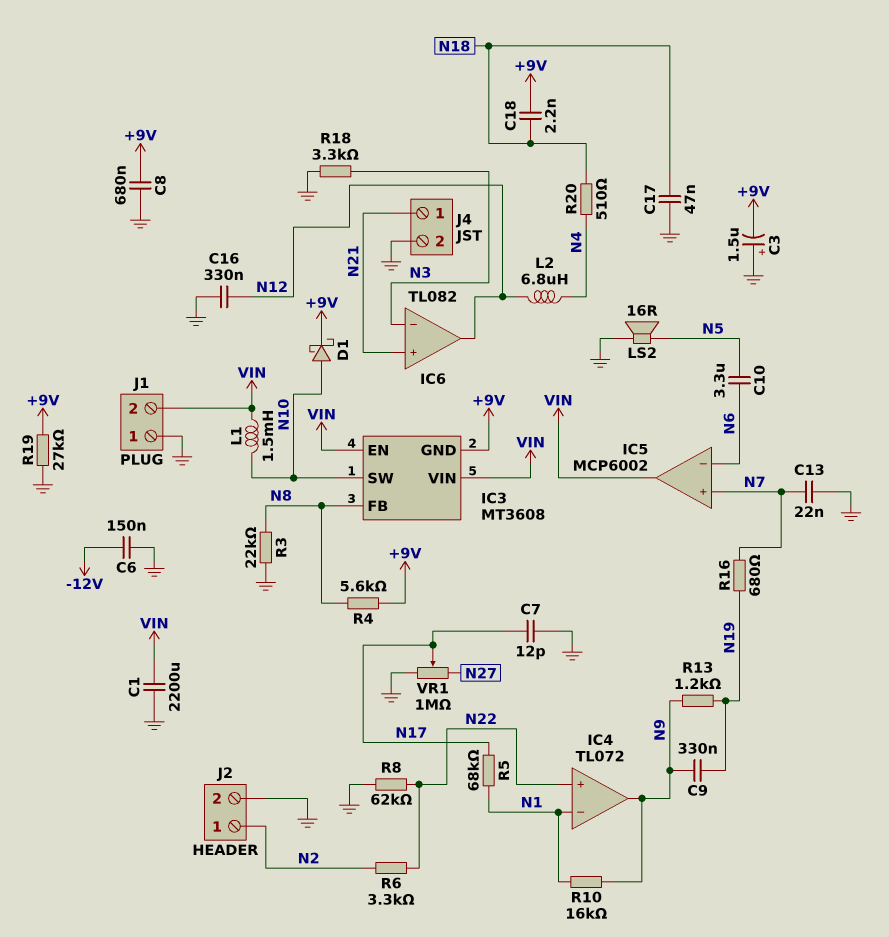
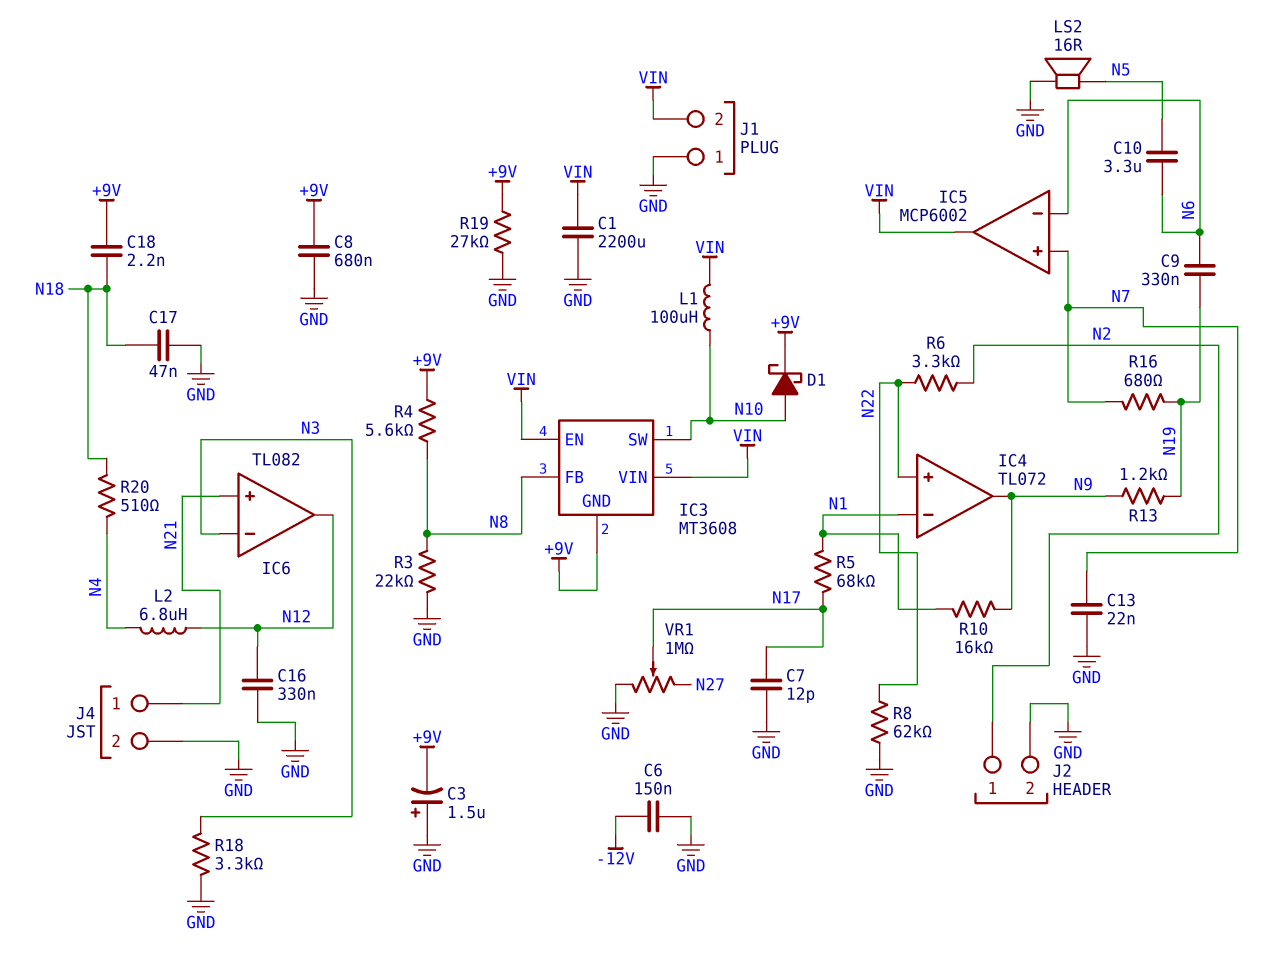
C9: 330nF (N9, N19) -> 330nF (N6, N19)
L1: 1.5mH (N10, VIN) -> 100uH (N10, VIN)

